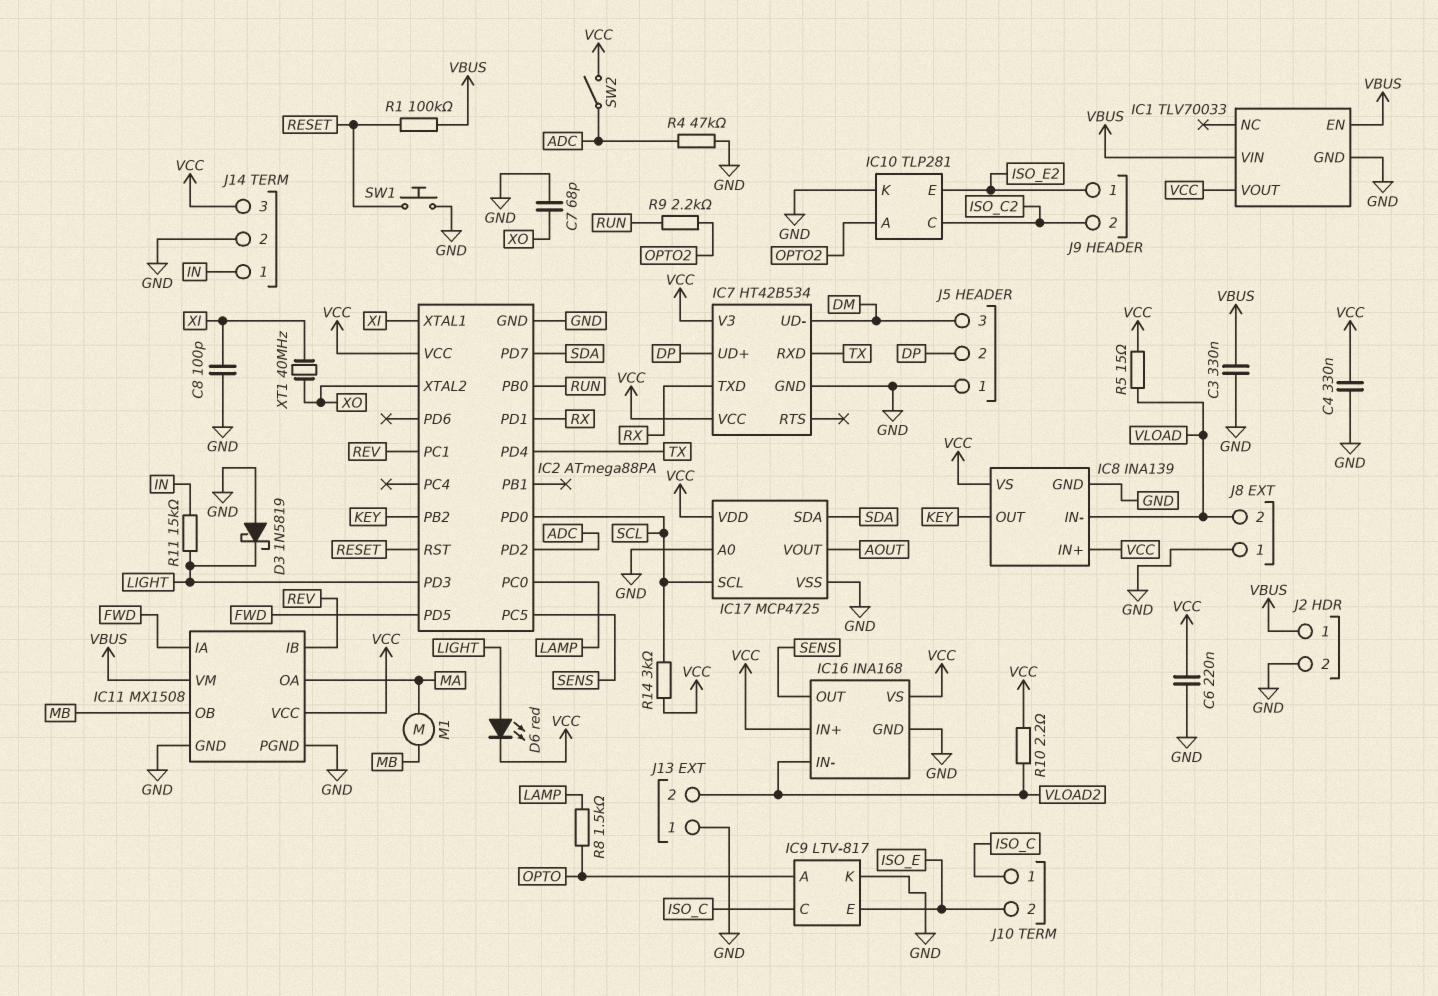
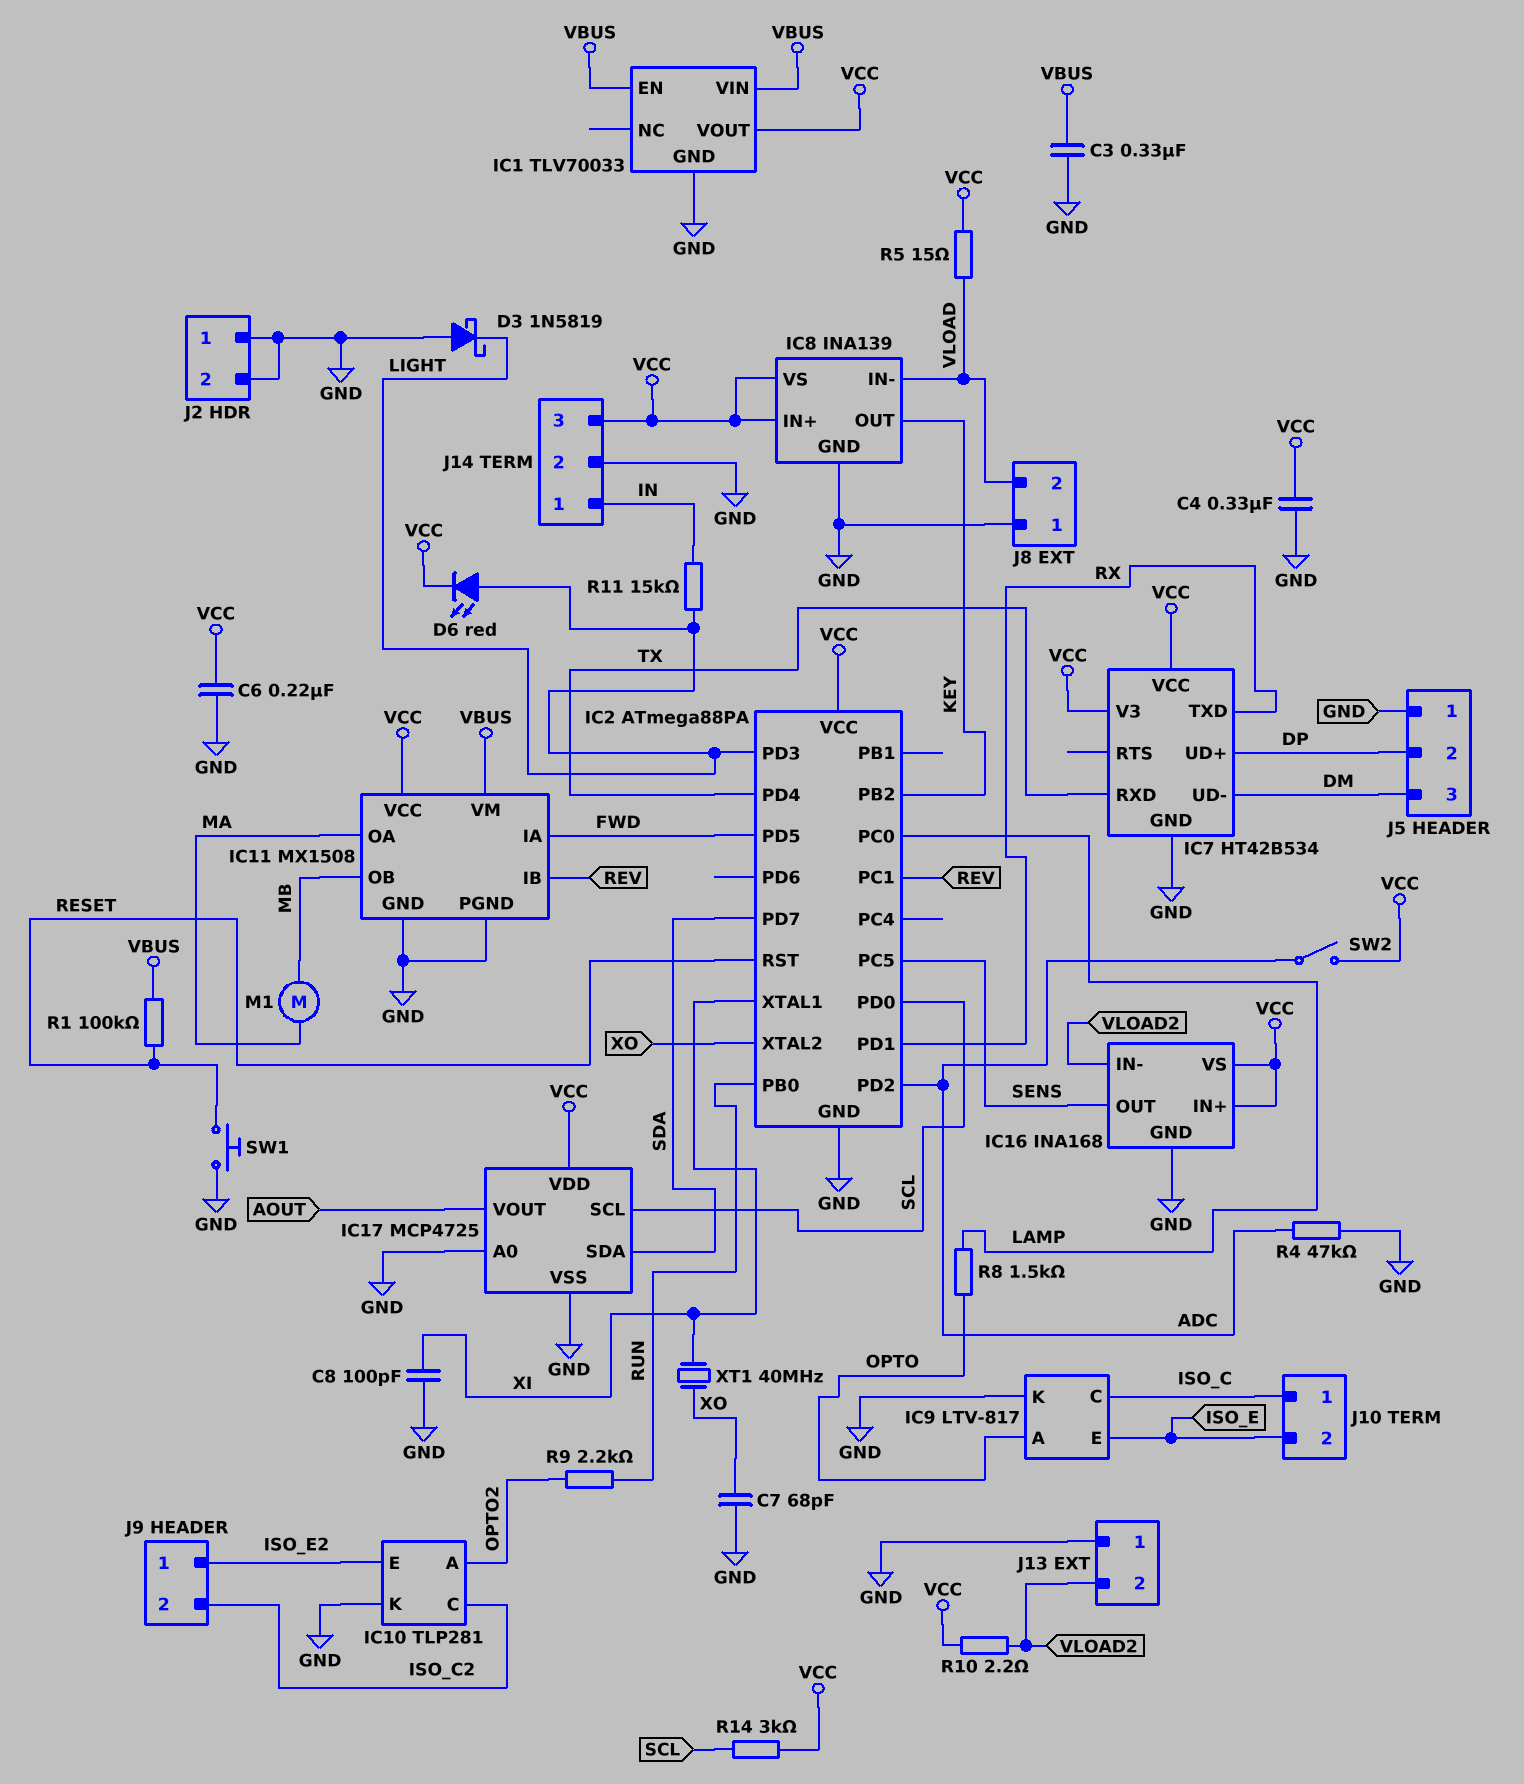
J2 pin 1: VBUS -> GND

